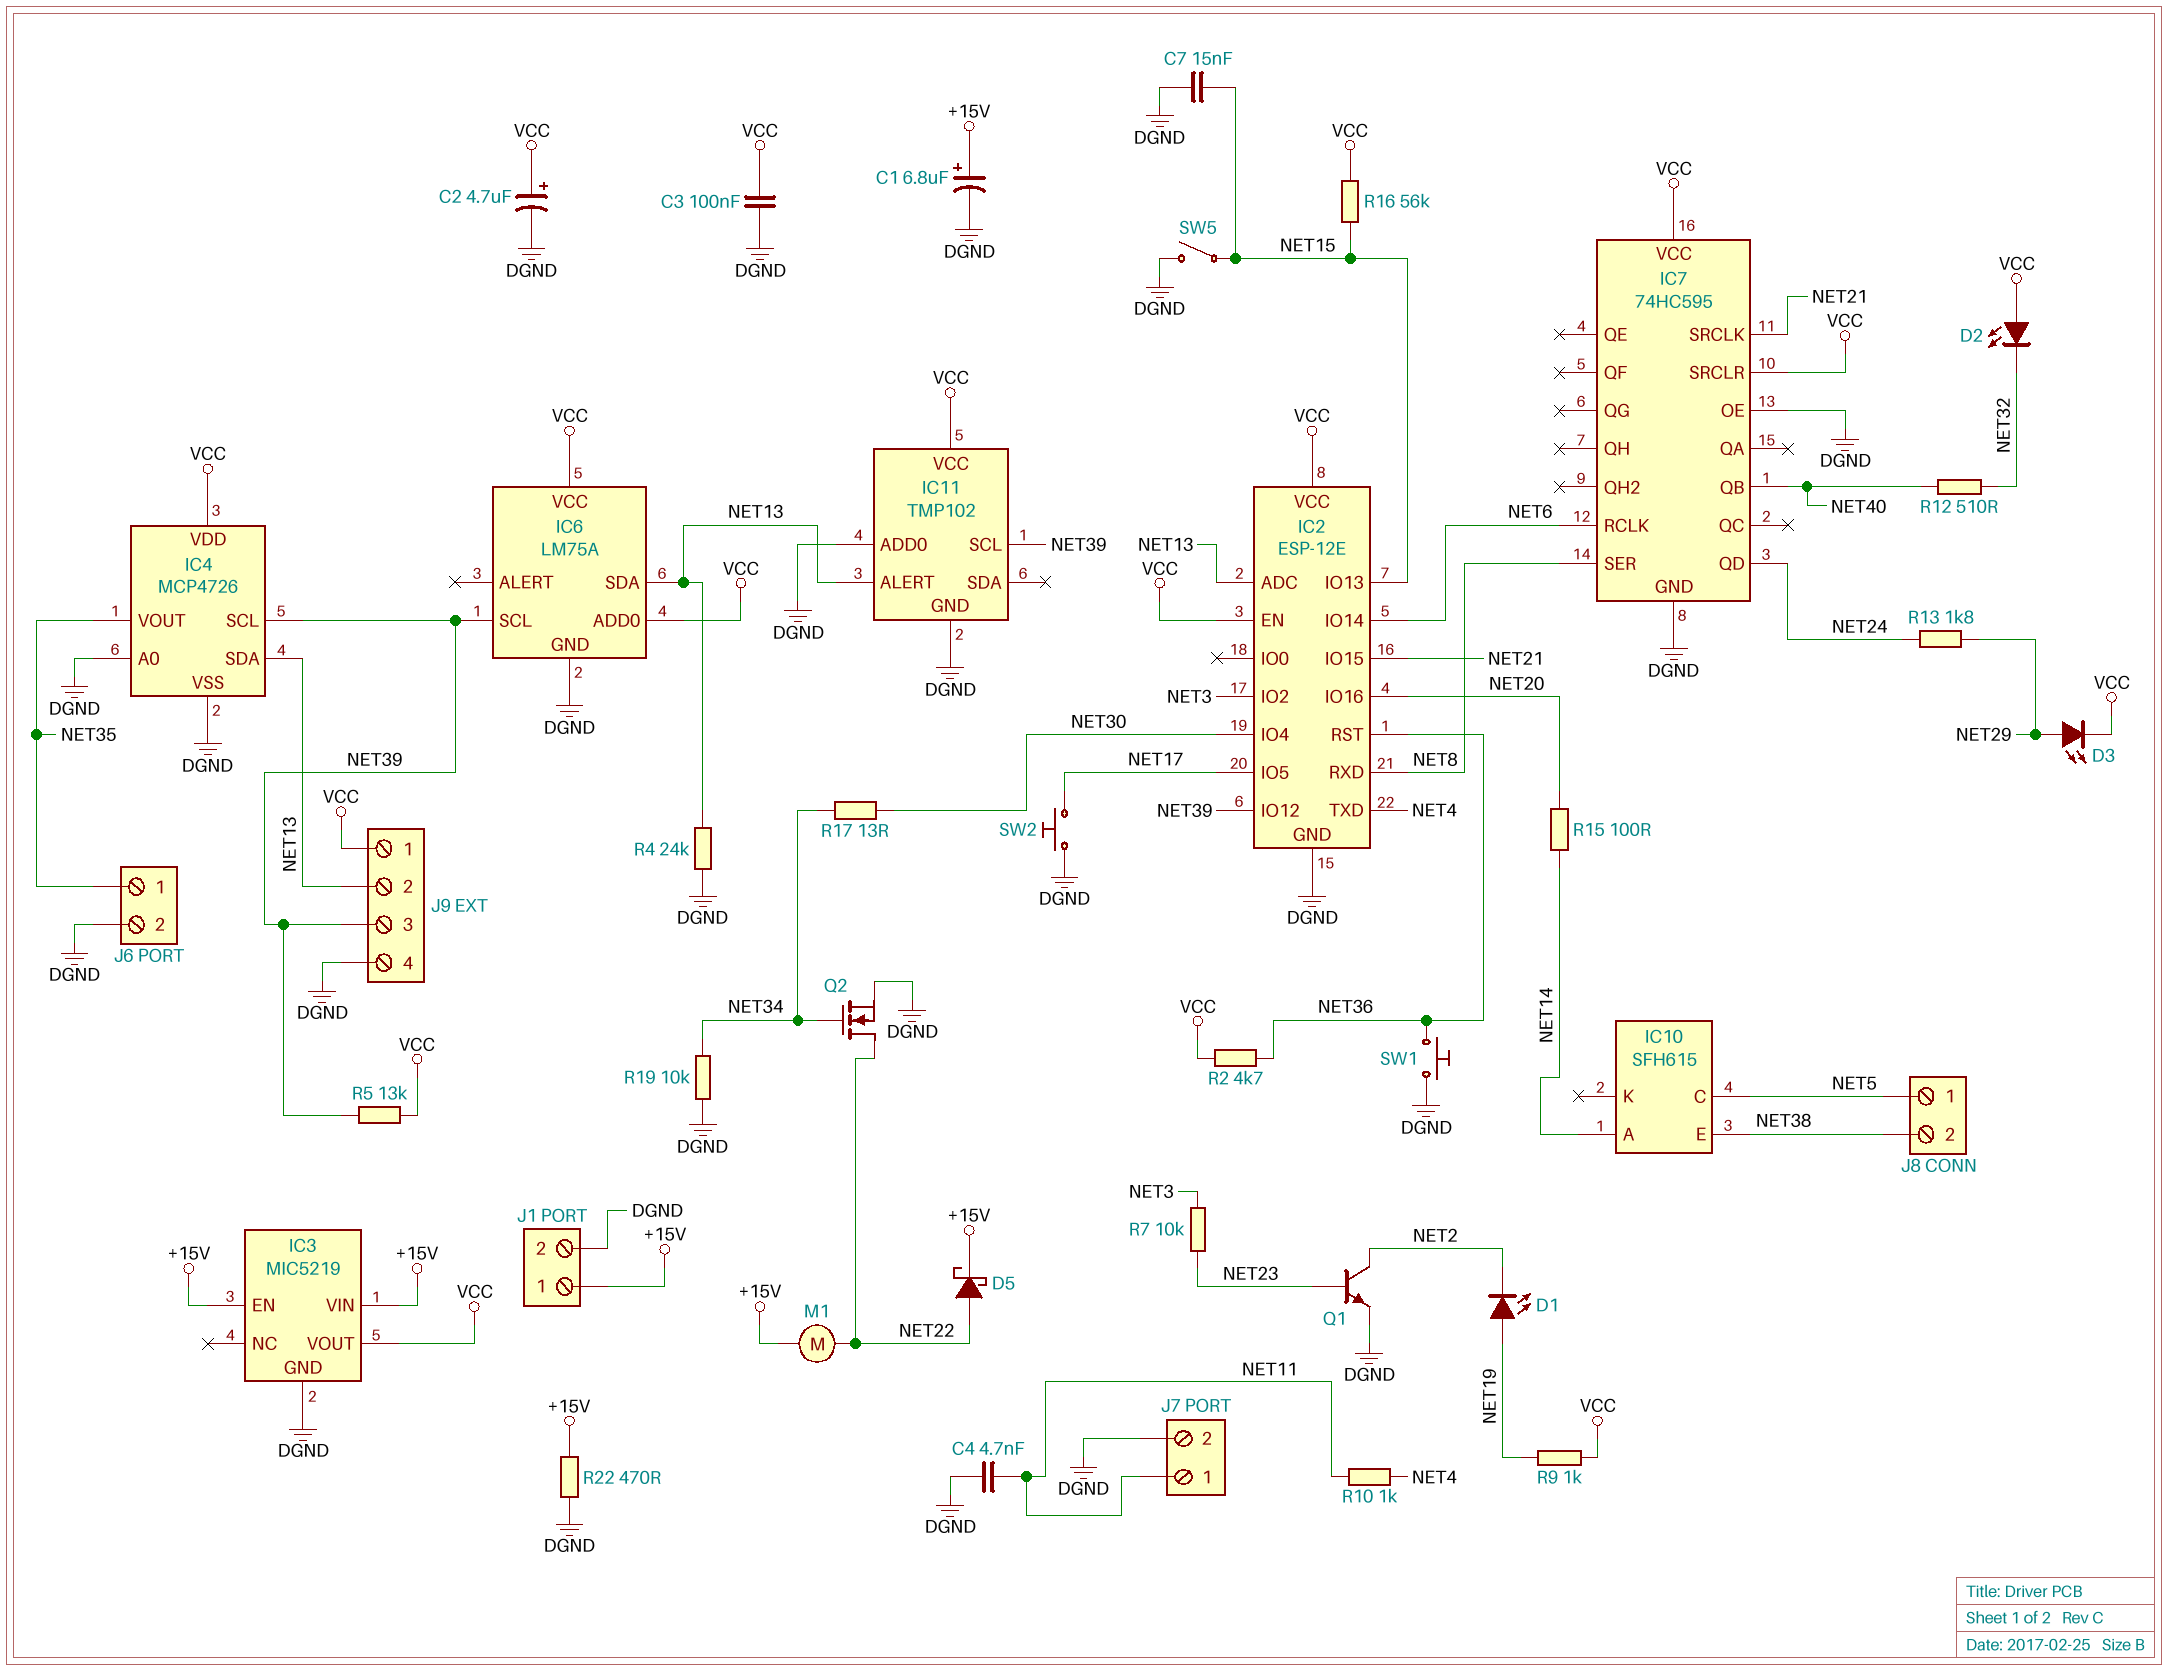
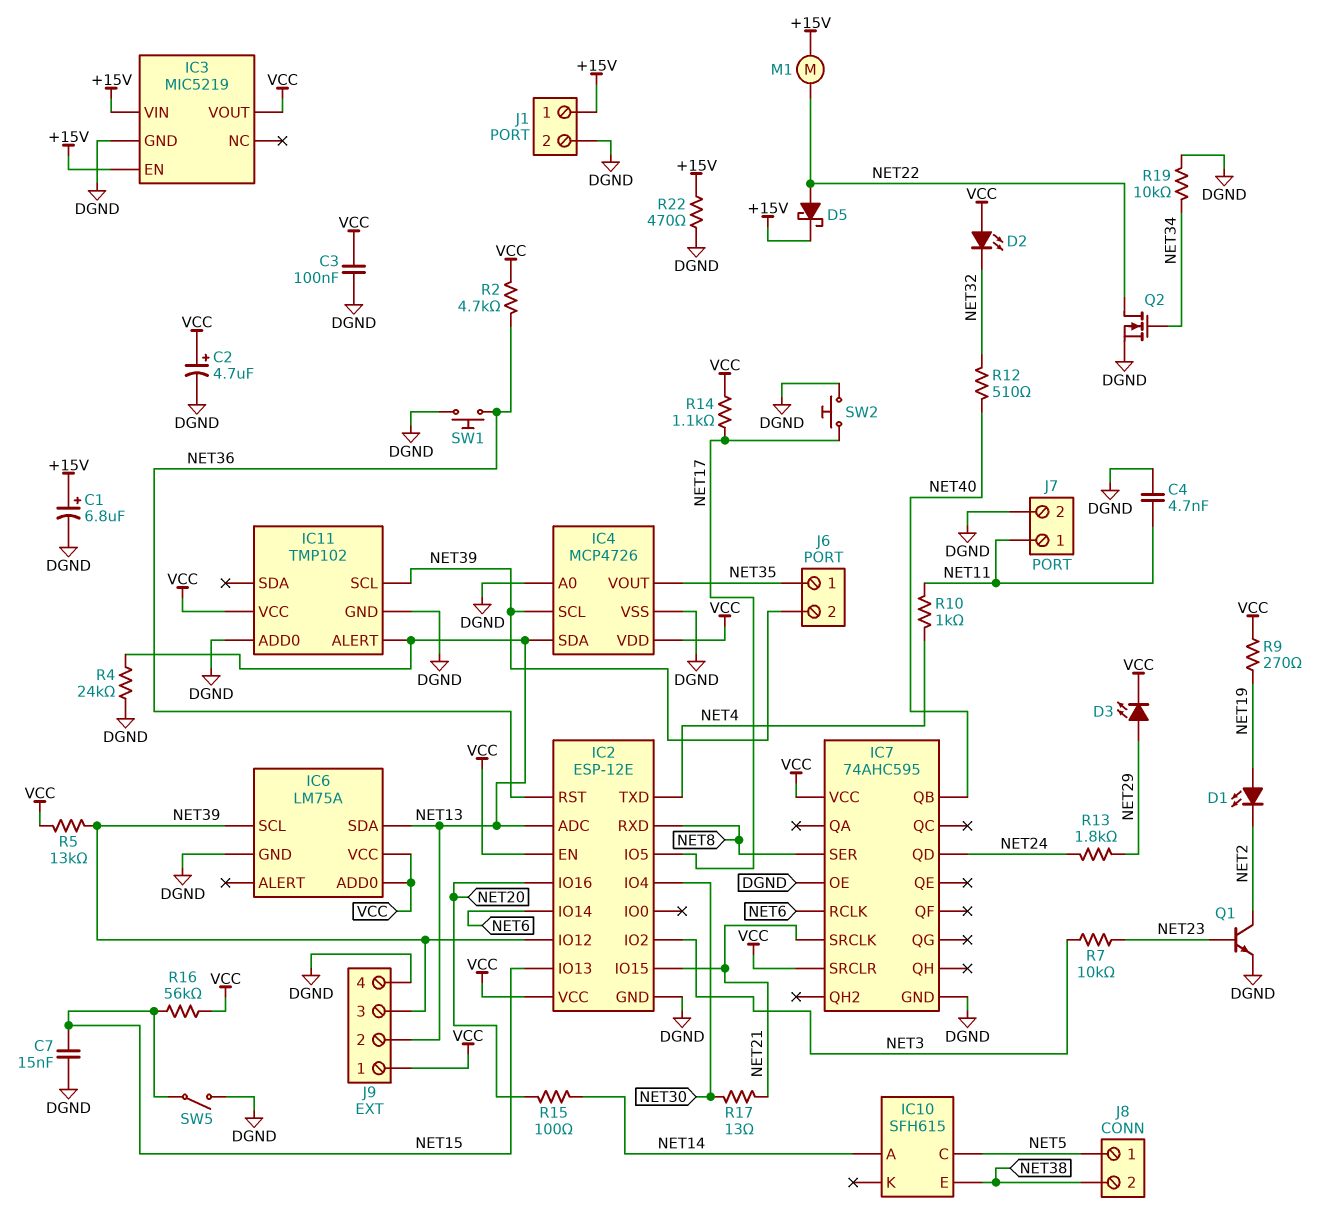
IC7: 74HC595 -> 74AHC595
J6 pin 2: DGND -> NET39
R9: 1k (NET19, VCC) -> 270 (NET19, VCC)
R14: none -> 1.1k (NET17, VCC)
R17: 13 (NET30, NET34) -> 13 (NET21, NET30)

